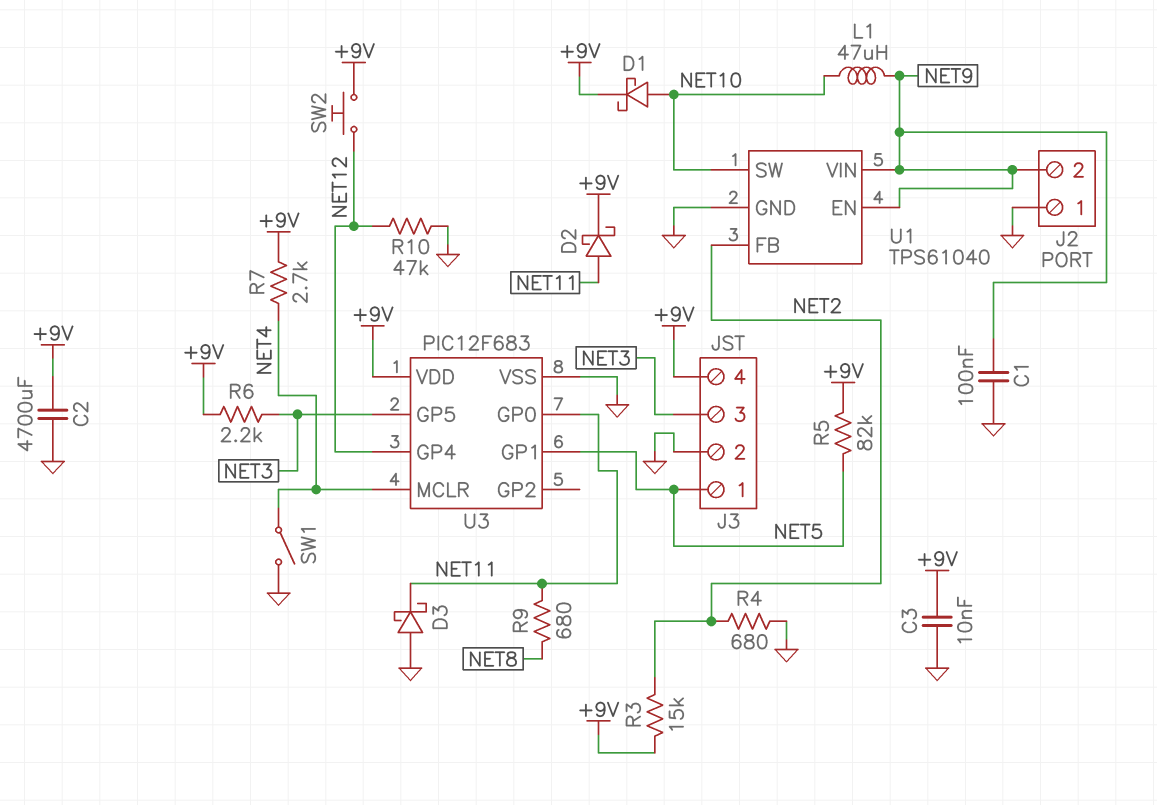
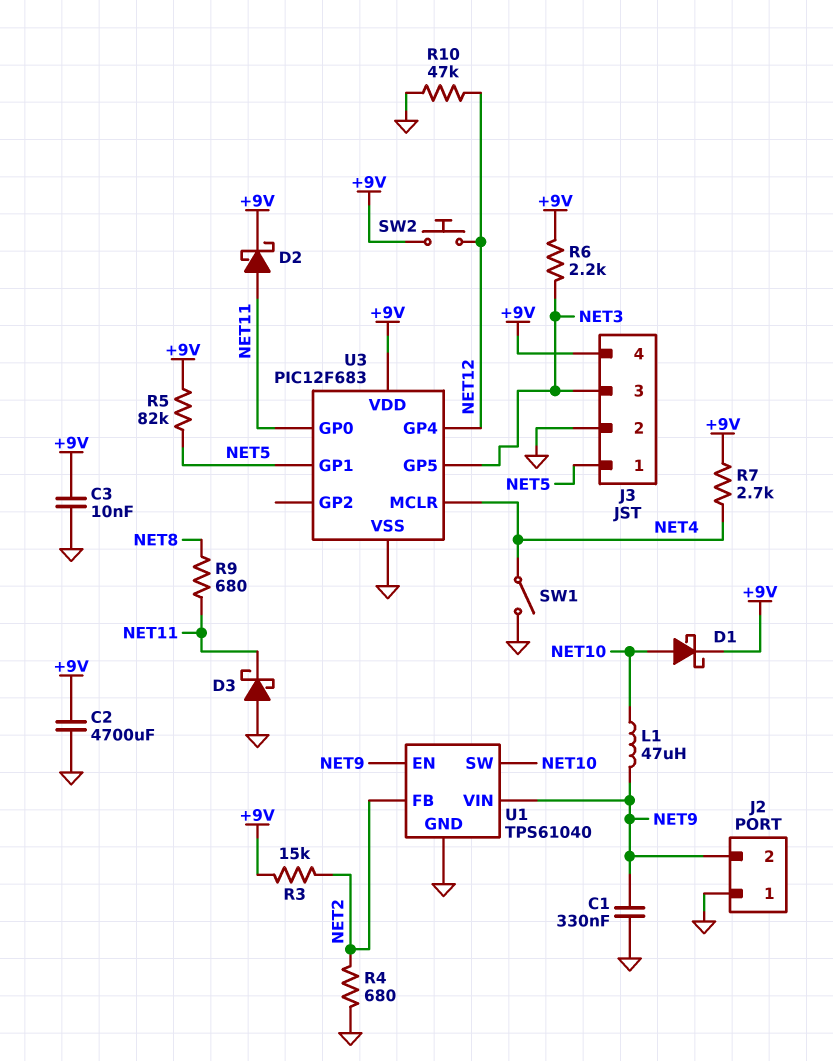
C1: 100nF (GND, NET9) -> 330nF (GND, NET9)

